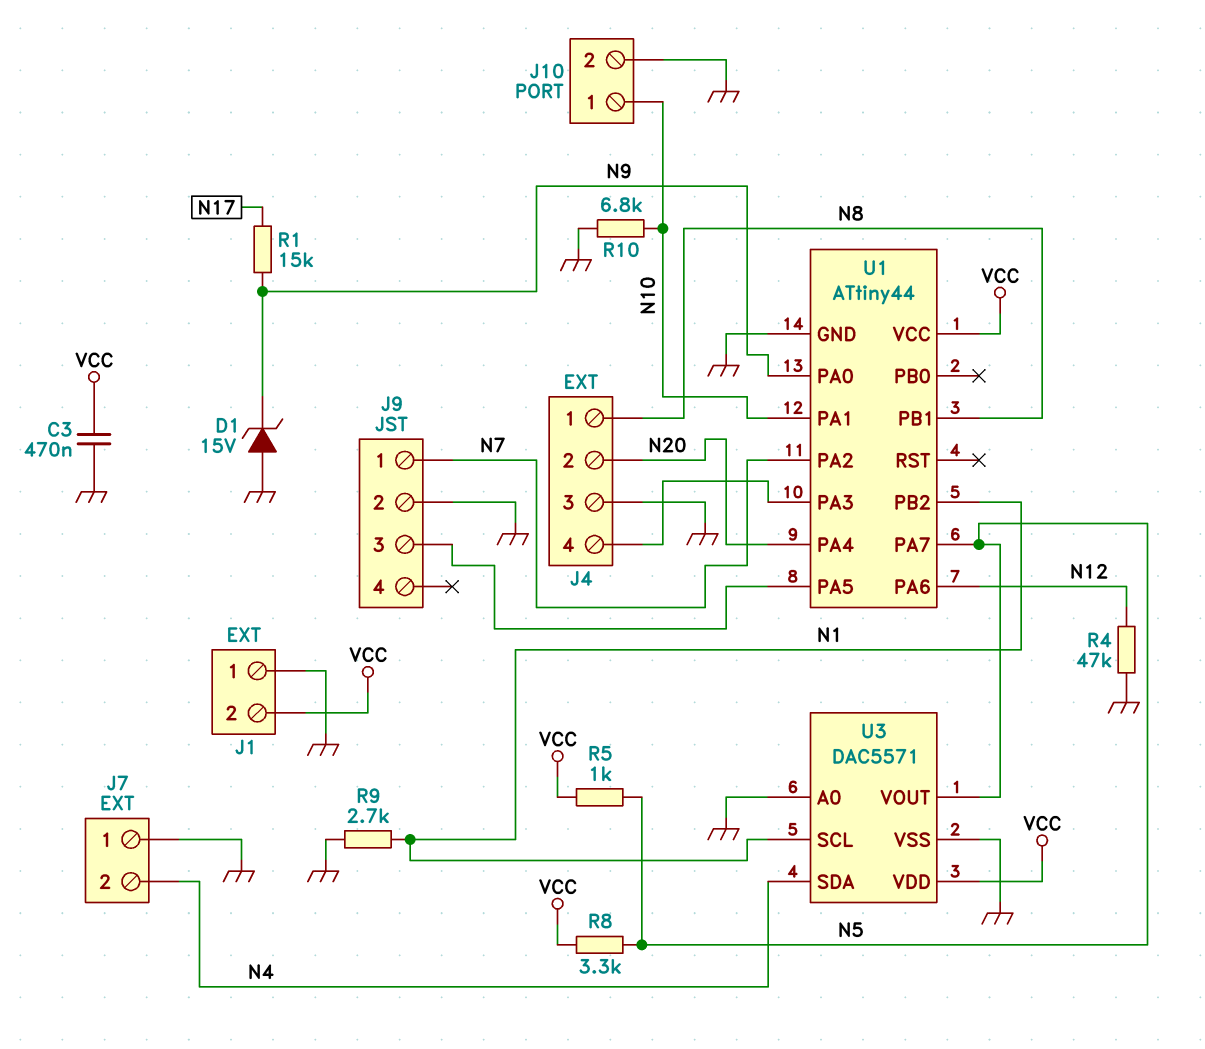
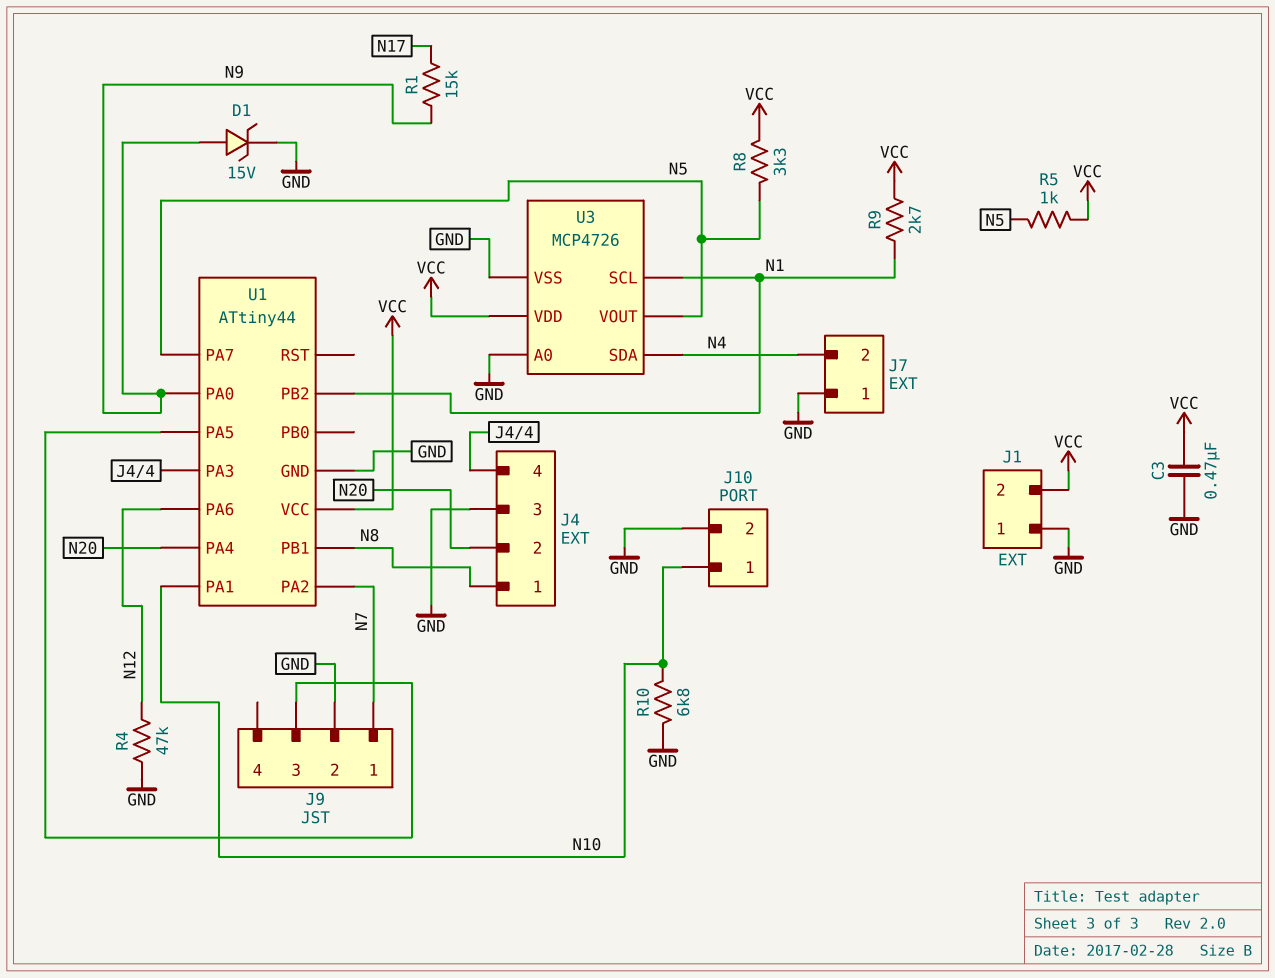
D1: zener 15V (A GND, K N9) -> zener 15V (A N9, K GND)
R9: 2.7k (GND, N1) -> 2.7k (N1, VCC)
U3: DAC5571 -> MCP4726

